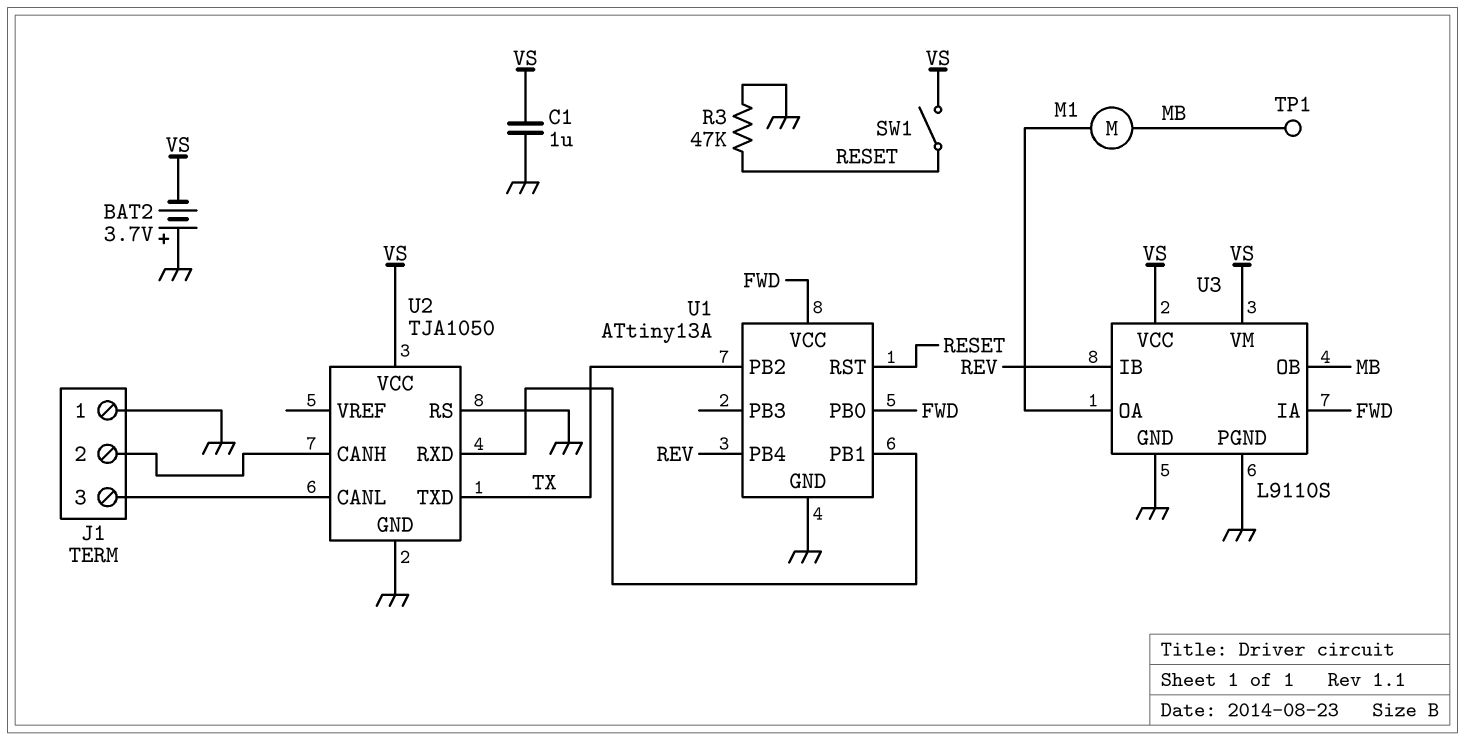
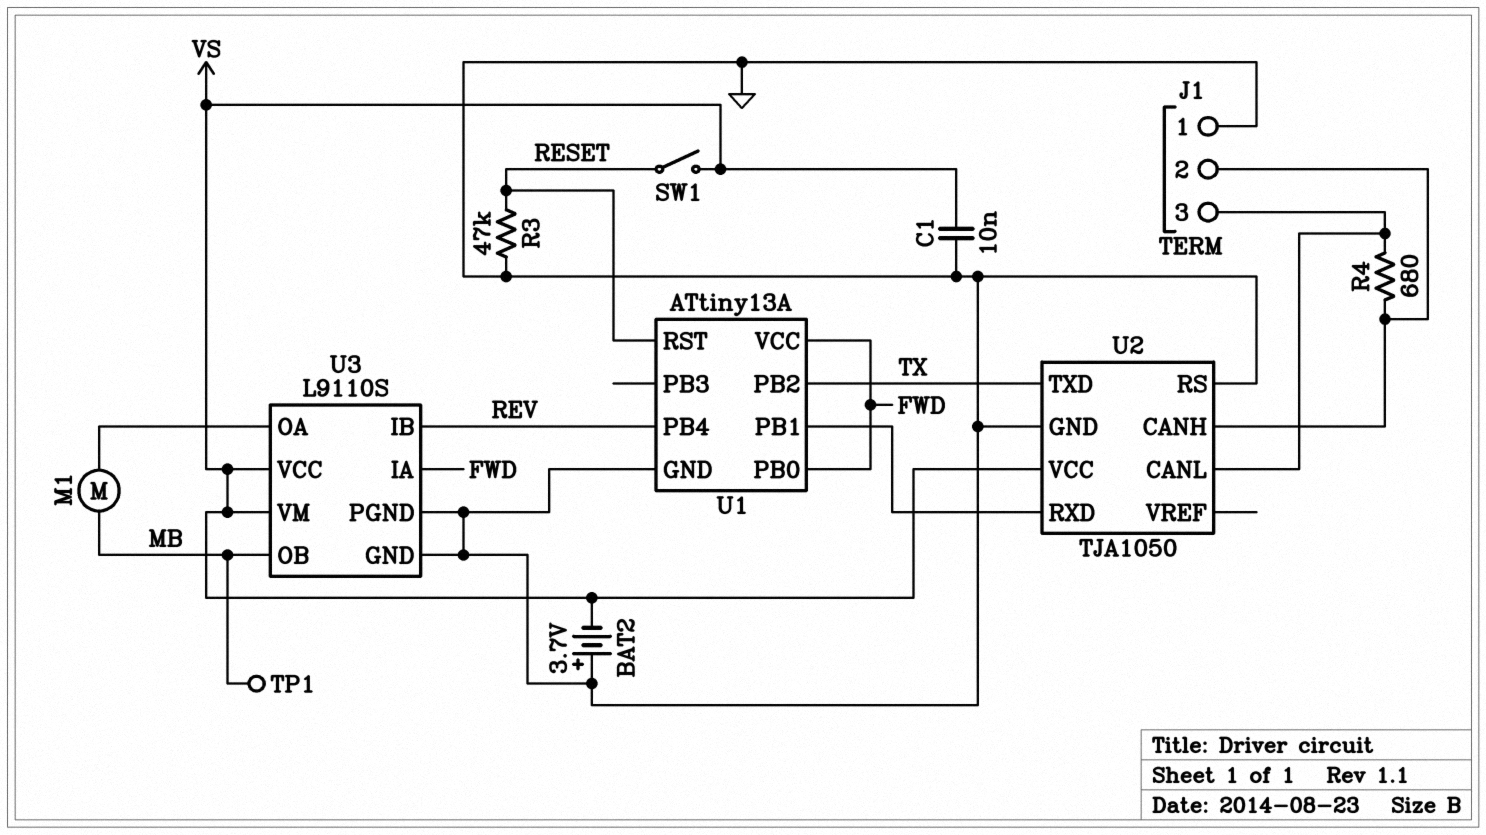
C1: 1uF (GND, VS) -> 10nF (GND, VS)
R4: none -> 680 (J1/2, J1/3)

